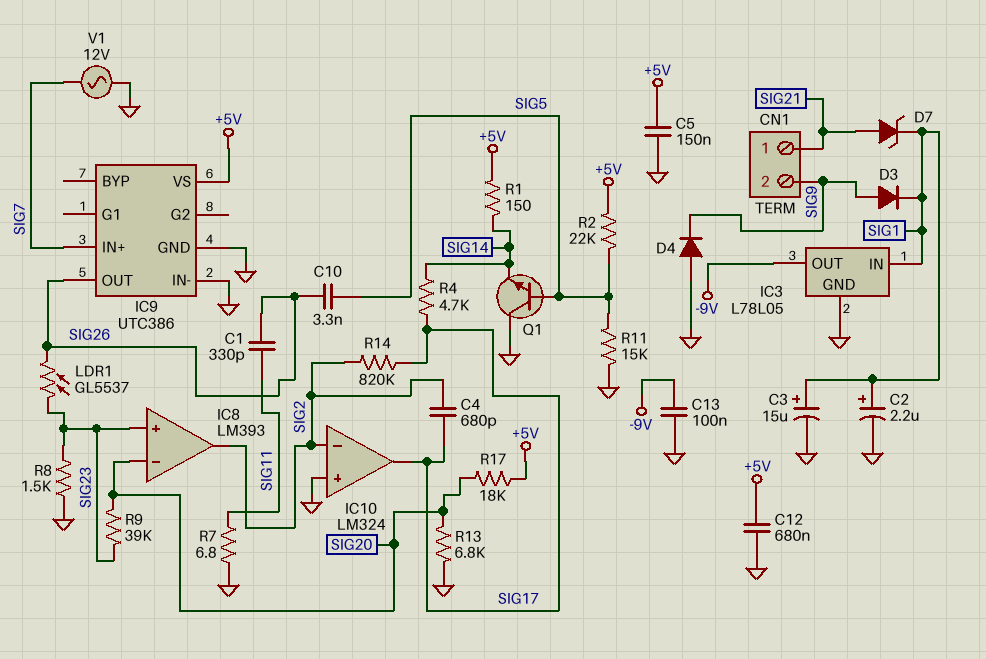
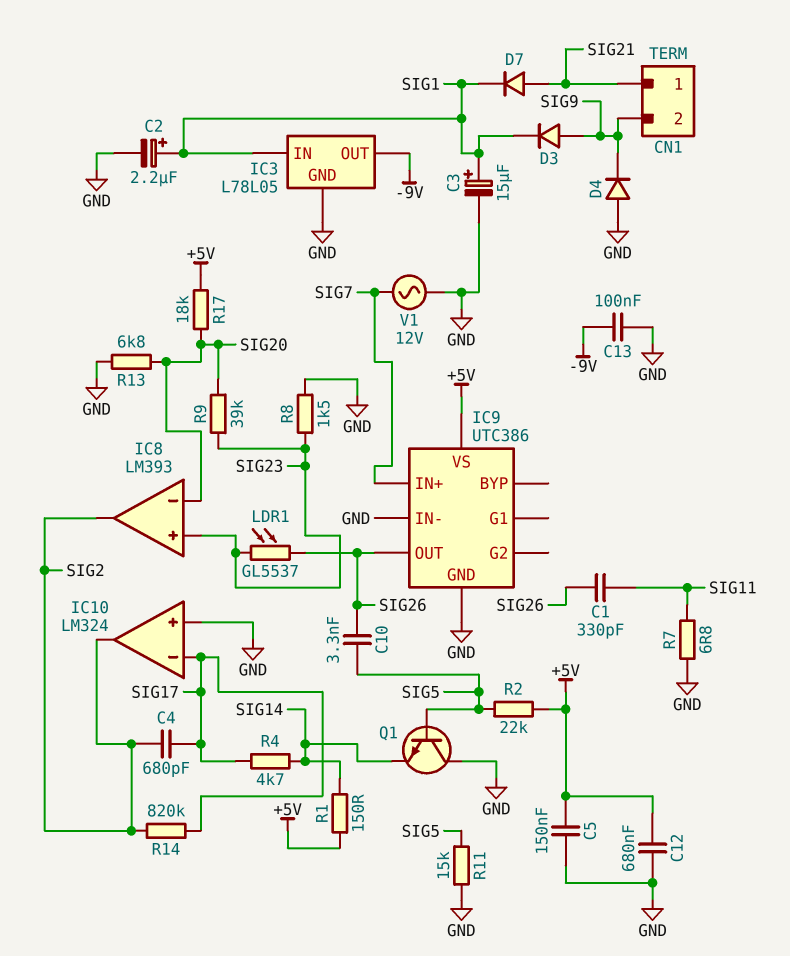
D7: zener (A SIG21, K SIG1) -> diode (A SIG21, K SIG1)
IC10 pin in-: SIG2 -> SIG17
IC10 pin out: SIG17 -> SIG2

